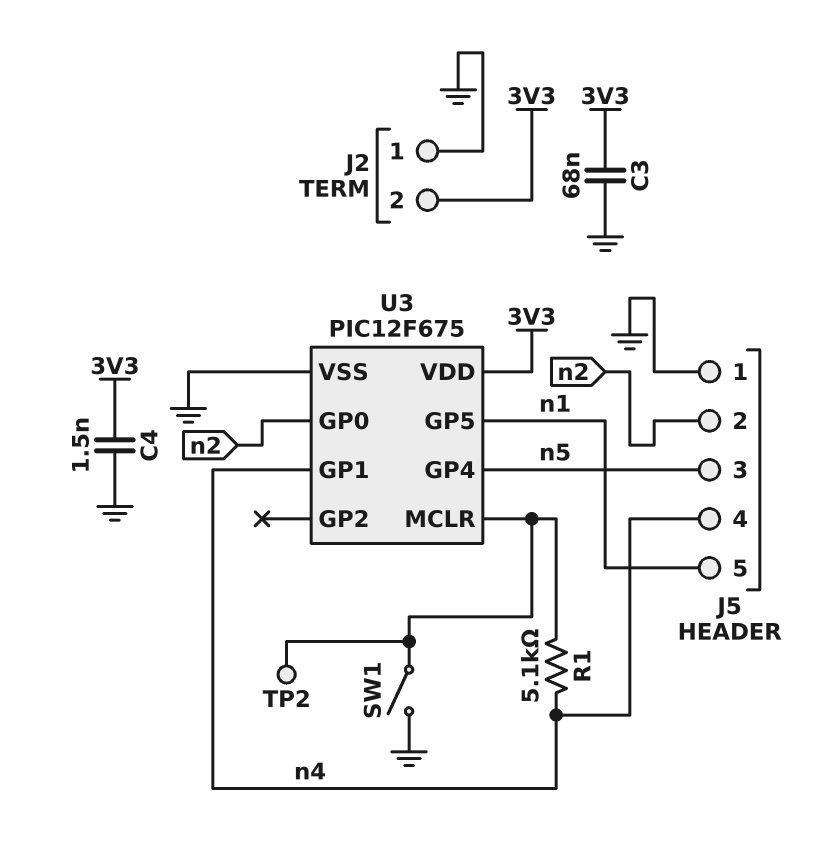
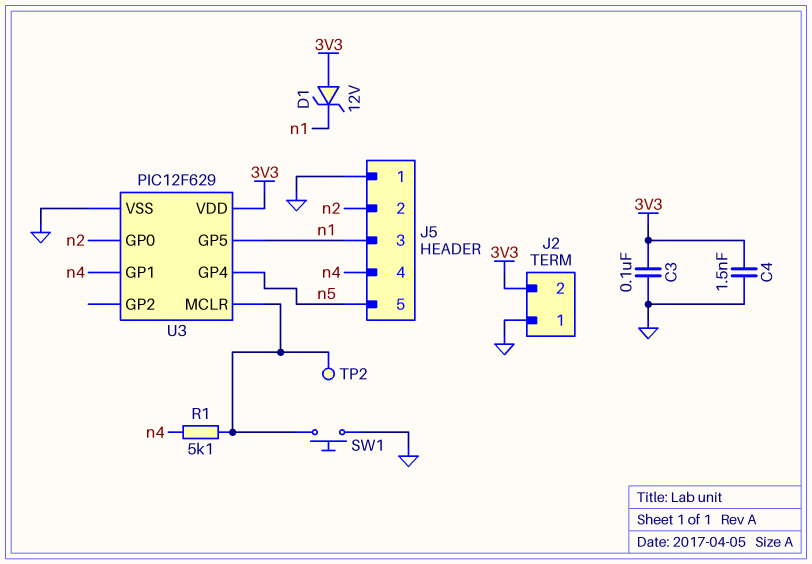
C3: 68nF (3V3, GND) -> 100nF (3V3, GND)
D1: none -> zener 12V (A 3V3, K n1)
J5 pin 3: n5 -> n1
J5 pin 5: n1 -> n5
SW1: switch (GND, U3/MCLR) -> button (GND, U3/MCLR)
U3: PIC12F675 -> PIC12F629

